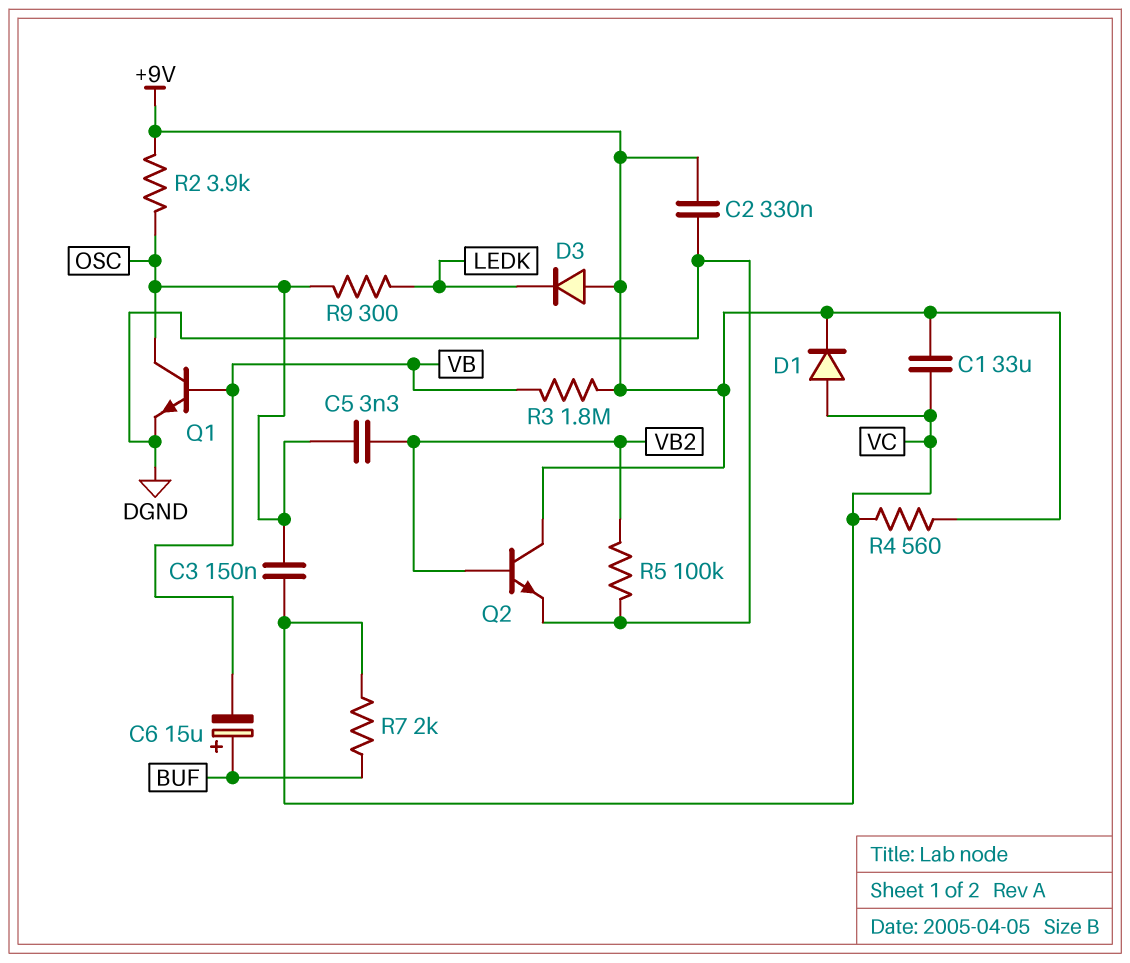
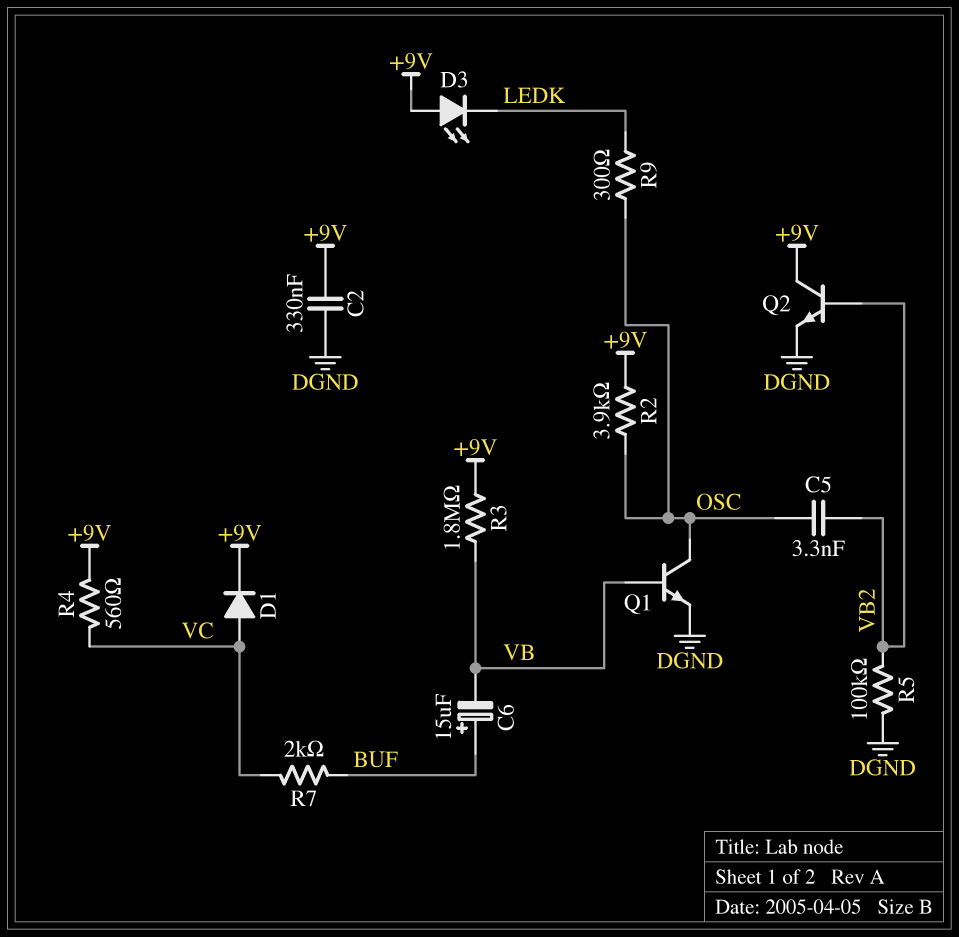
C1: 33uF (+9V, VC) -> none
C3: 150nF (OSC, VC) -> none
D3: diode (A +9V, K LEDK) -> LED (A +9V, K LEDK)

